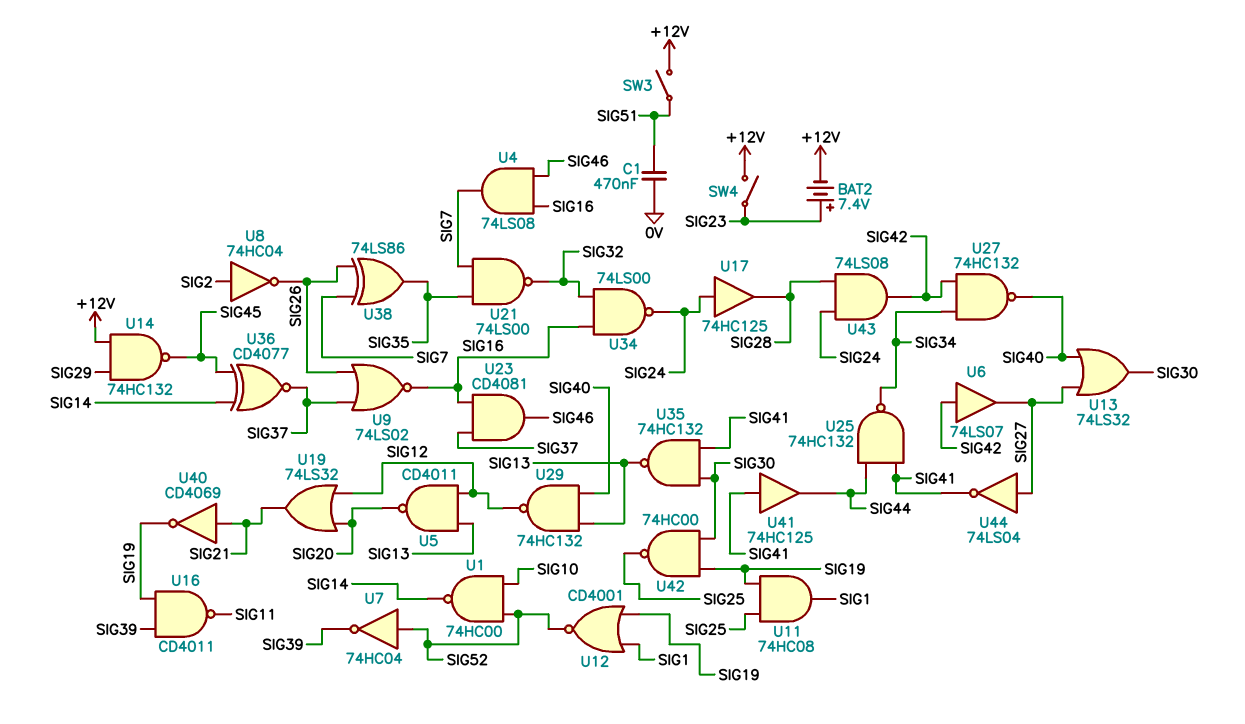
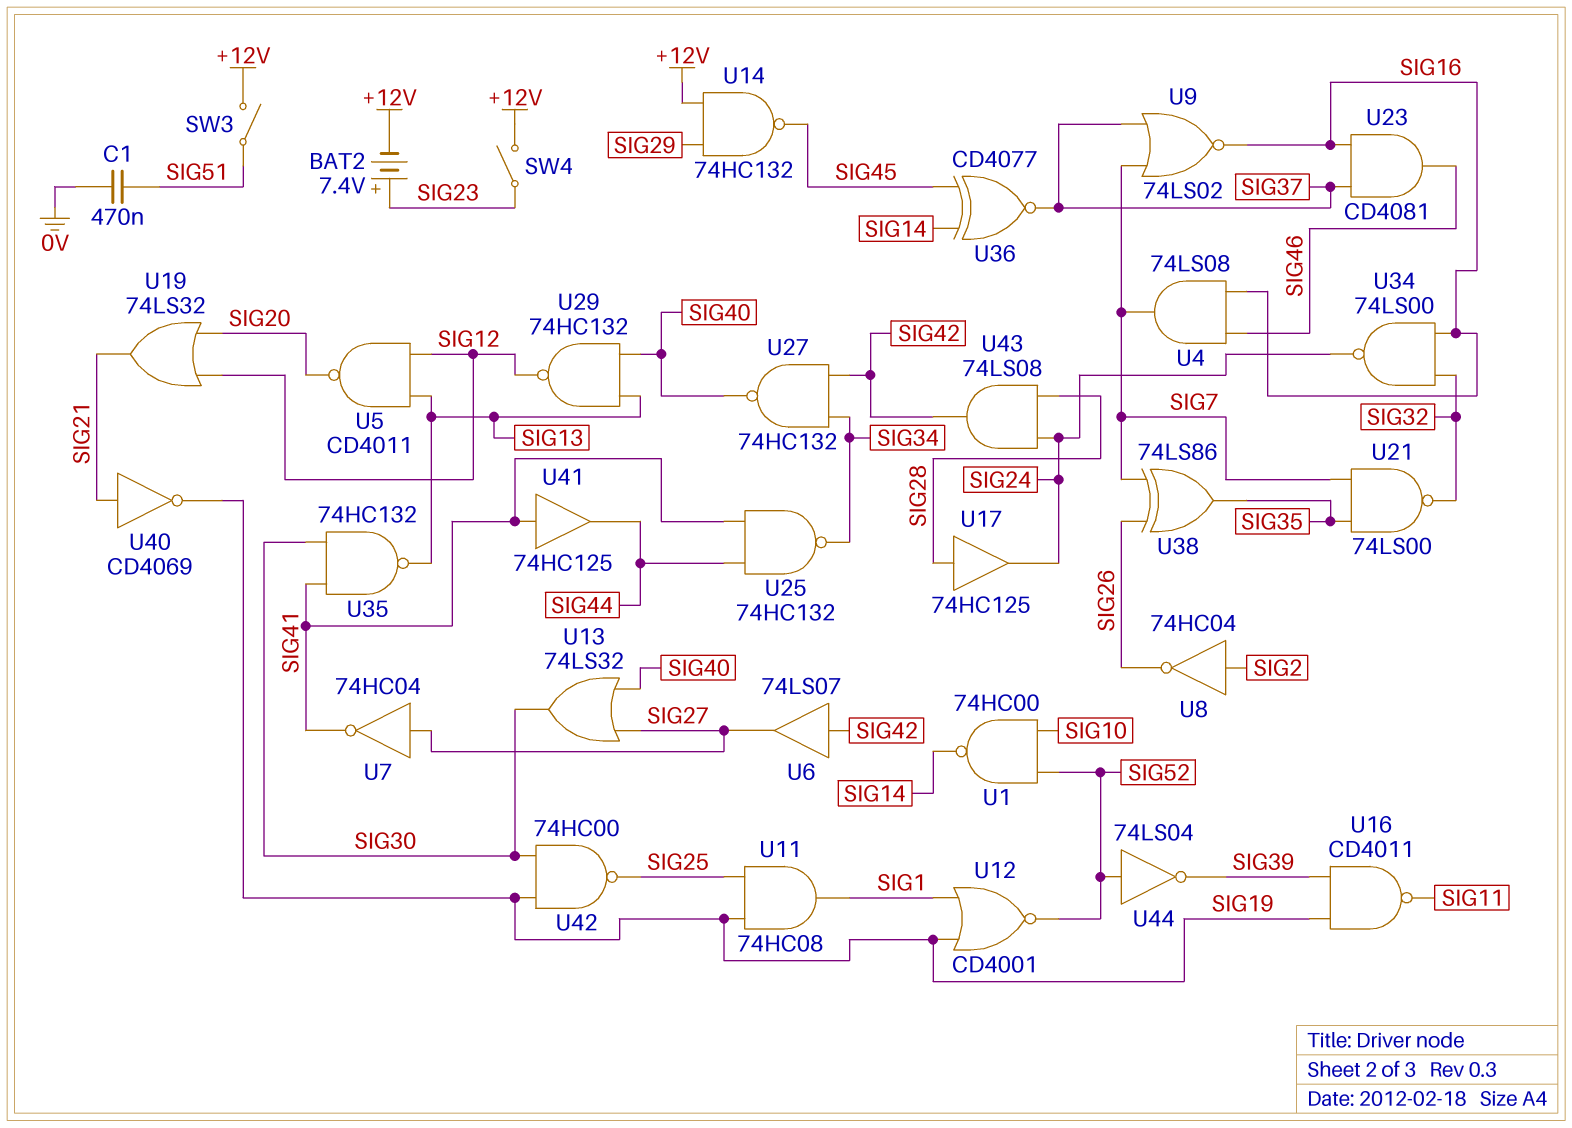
U7: NOT 74HC04 (in SIG52, out SIG39) -> NOT 74HC04 (in SIG27, out SIG41)
U9: NOR 74LS02 (in SIG26, in SIG37, out SIG16) -> NOR 74LS02 (in SIG7, in SIG37, out SIG16)
U17: buffer 74HC125 (in SIG24, out SIG28) -> buffer 74HC125 (in SIG28, out SIG24)
U44: NOT 74LS04 (in SIG27, out SIG41) -> NOT 74LS04 (in SIG52, out SIG39)

